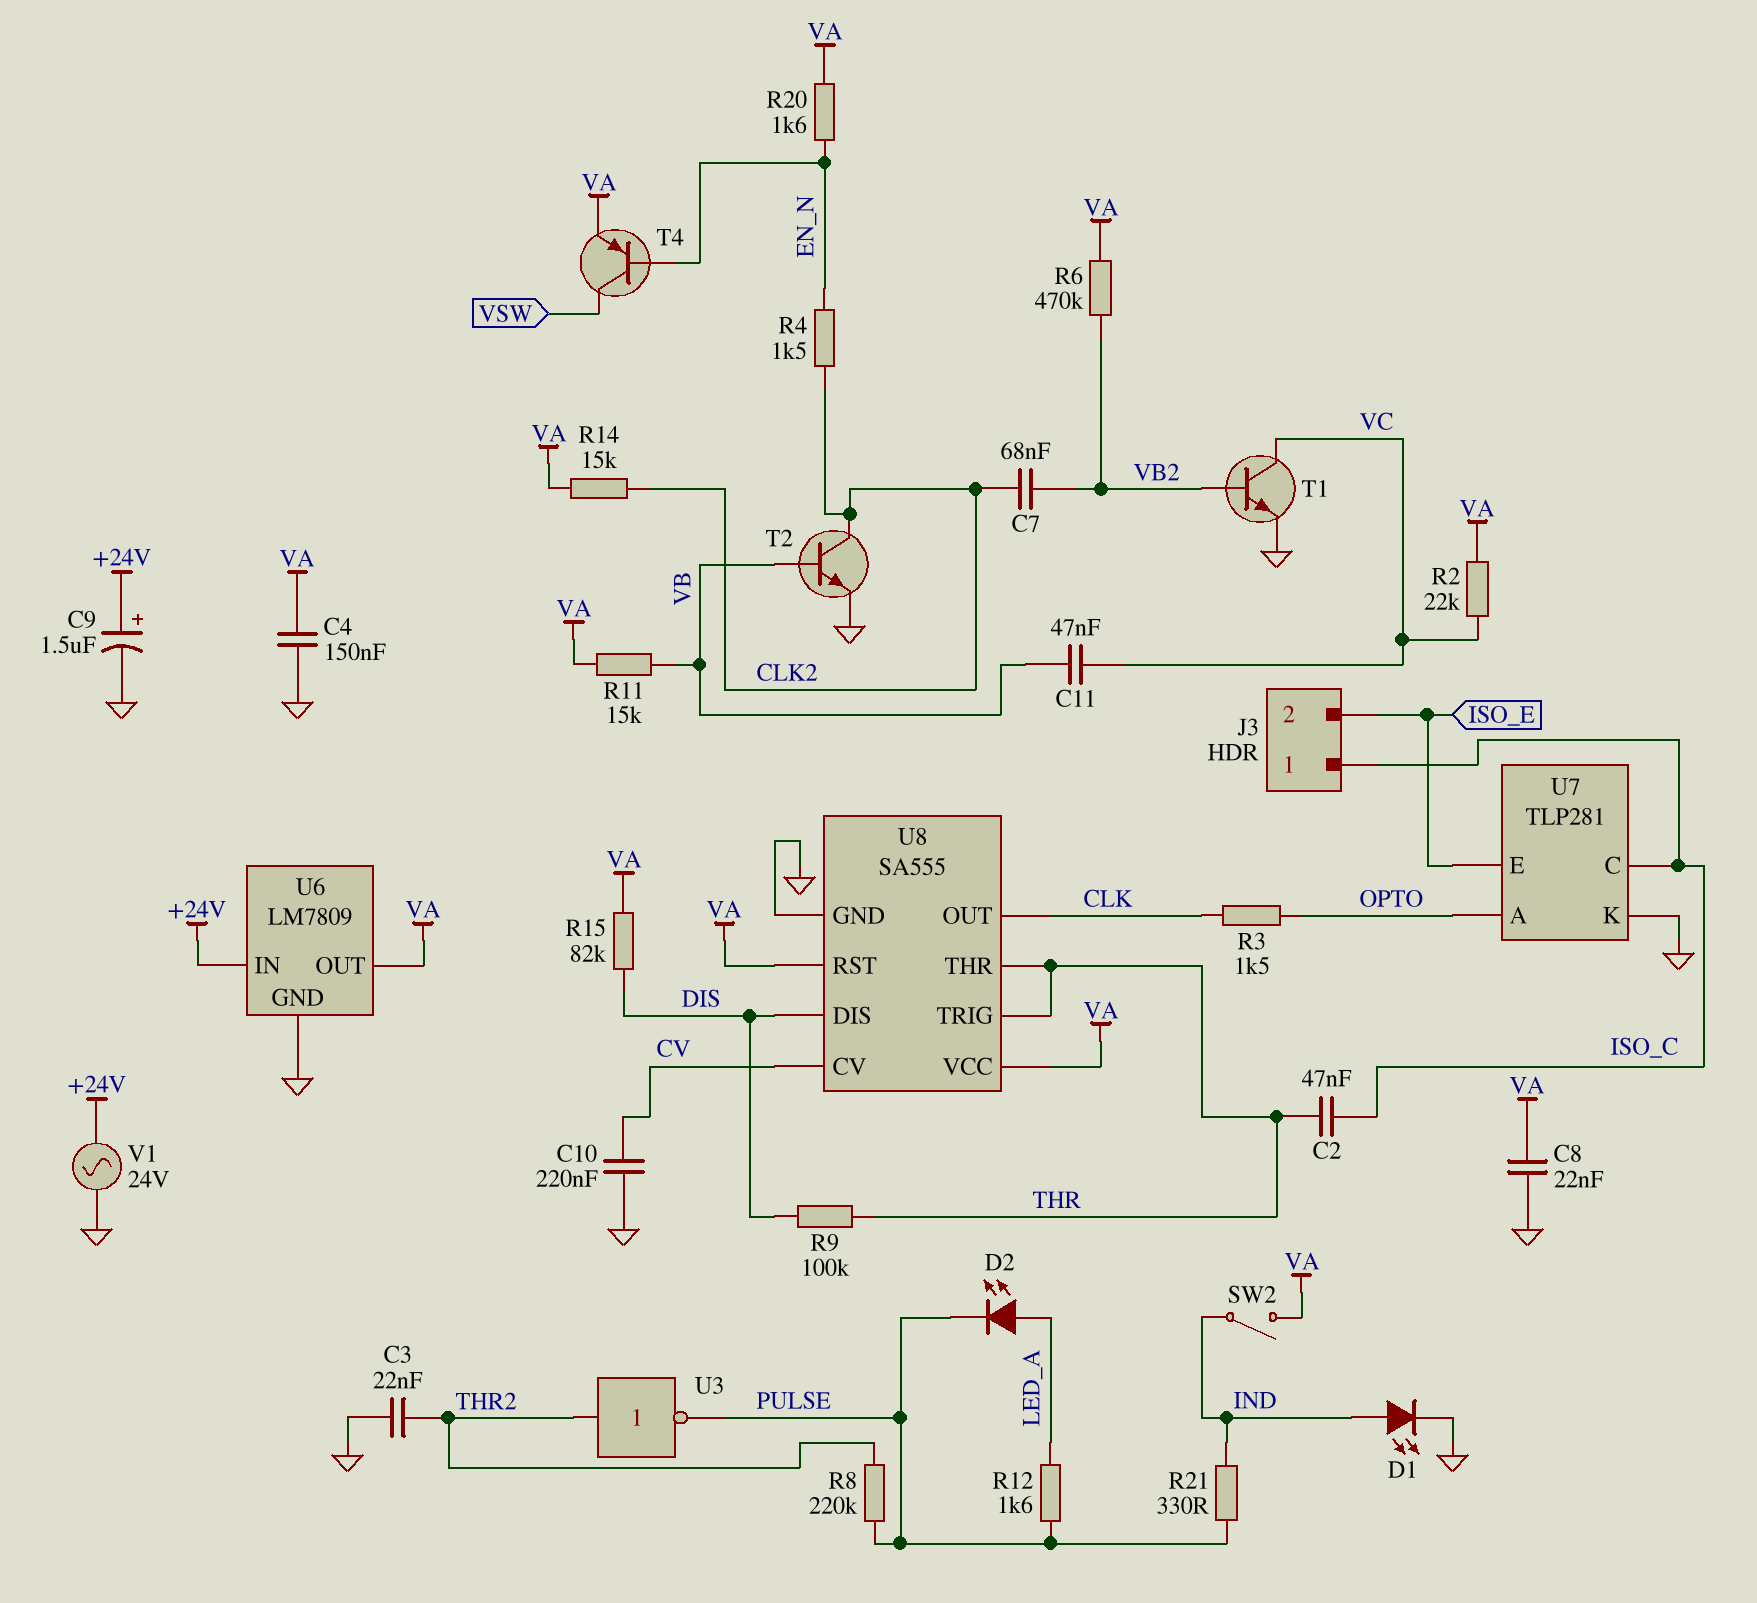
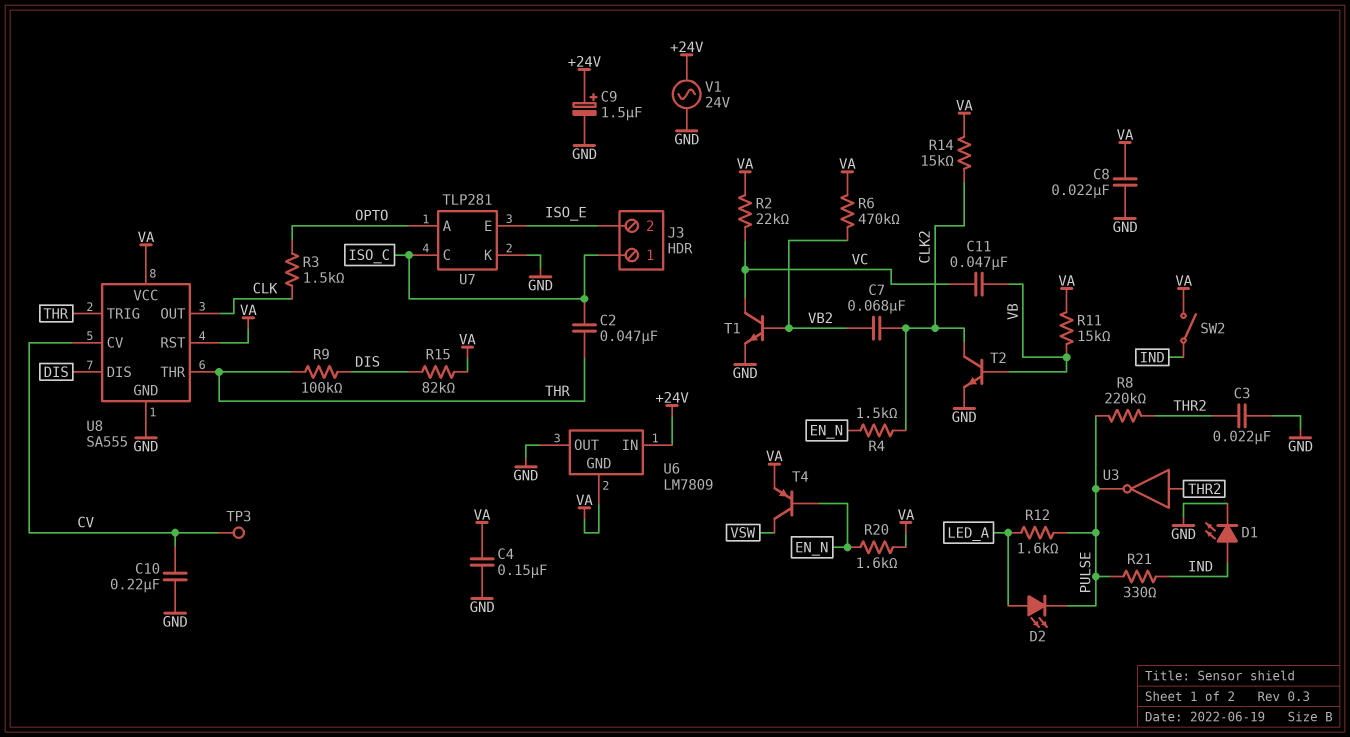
TP3: none -> test point (CV)
U6 pin GND: GND -> VA
U6 pin OUT: VA -> GND

